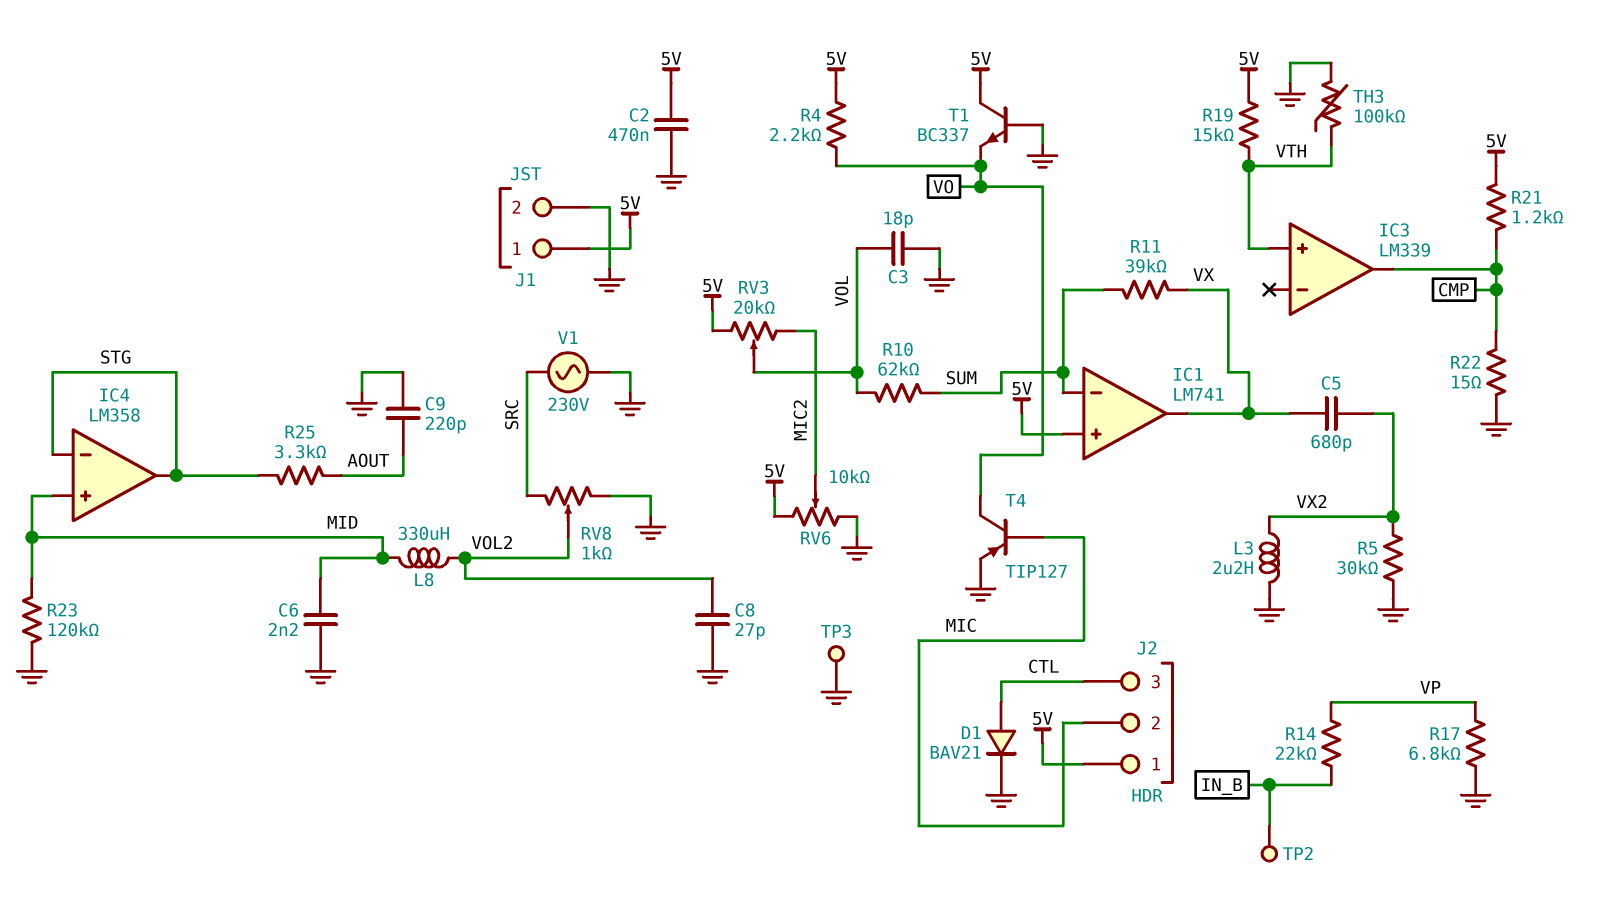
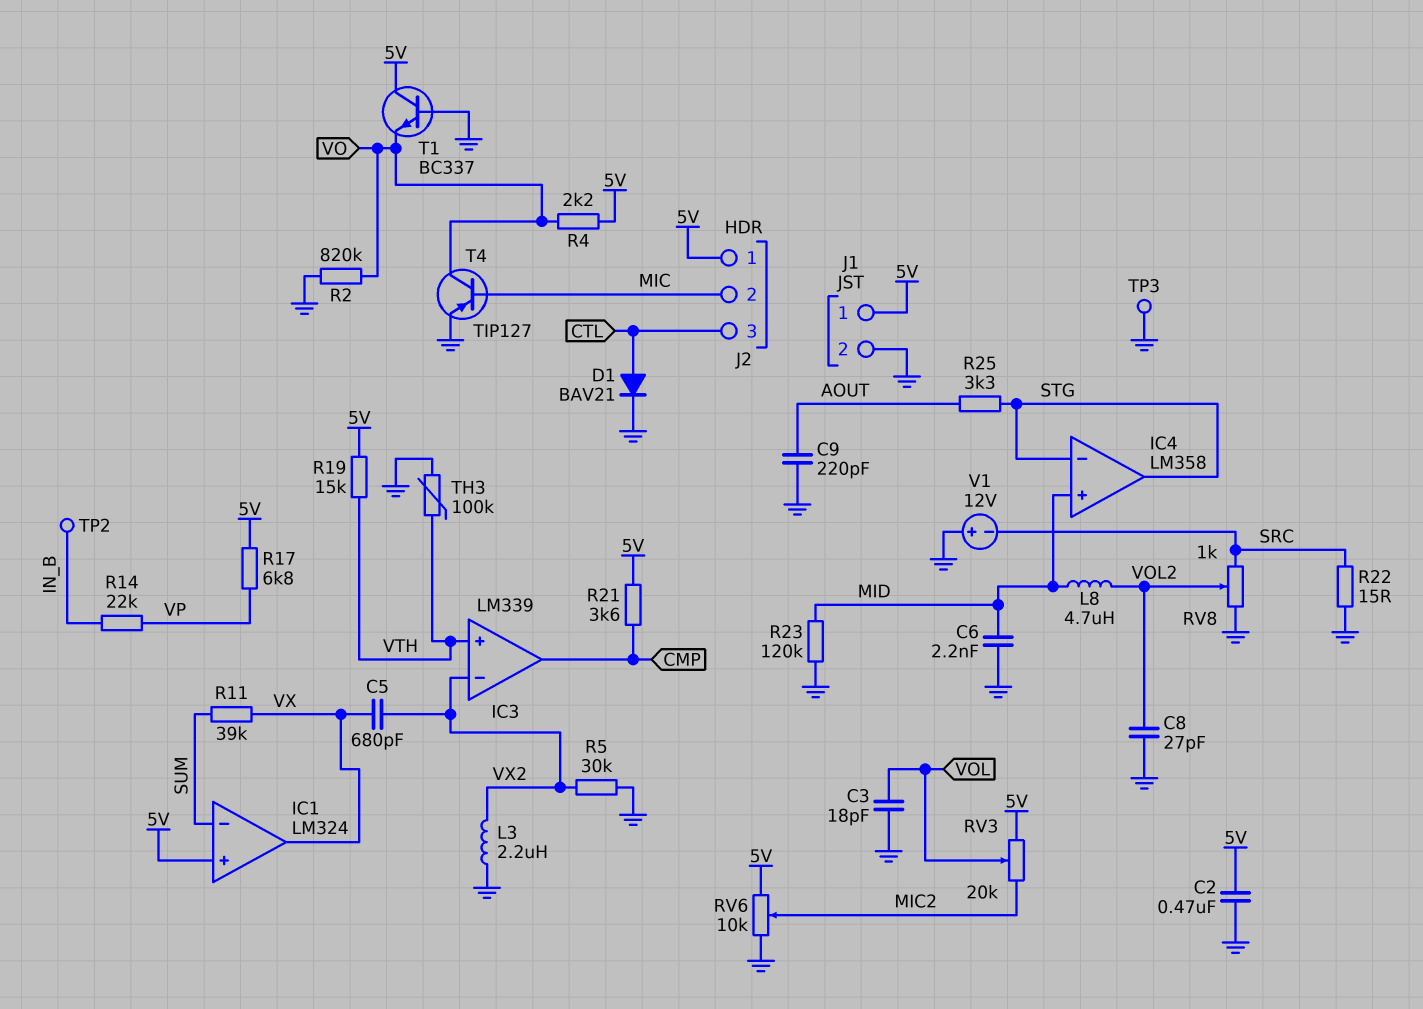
IC1: LM741 -> LM324
IC3 pin in-: none -> VX2
L8: 330uH (MID, VOL2) -> 4.7uH (MID, VOL2)
R2: none -> 820k (GND, VO)
R10: 62k (SUM, VOL) -> none
R17: 6.8k (GND, VP) -> 6.8k (5V, VP)
R21: 1.2k (5V, CMP) -> 3.6k (5V, CMP)
R22: 15 (CMP, GND) -> 15 (GND, SRC)
V1: AC 230V (GND, SRC) -> 12V (plus GND, minus SRC)

